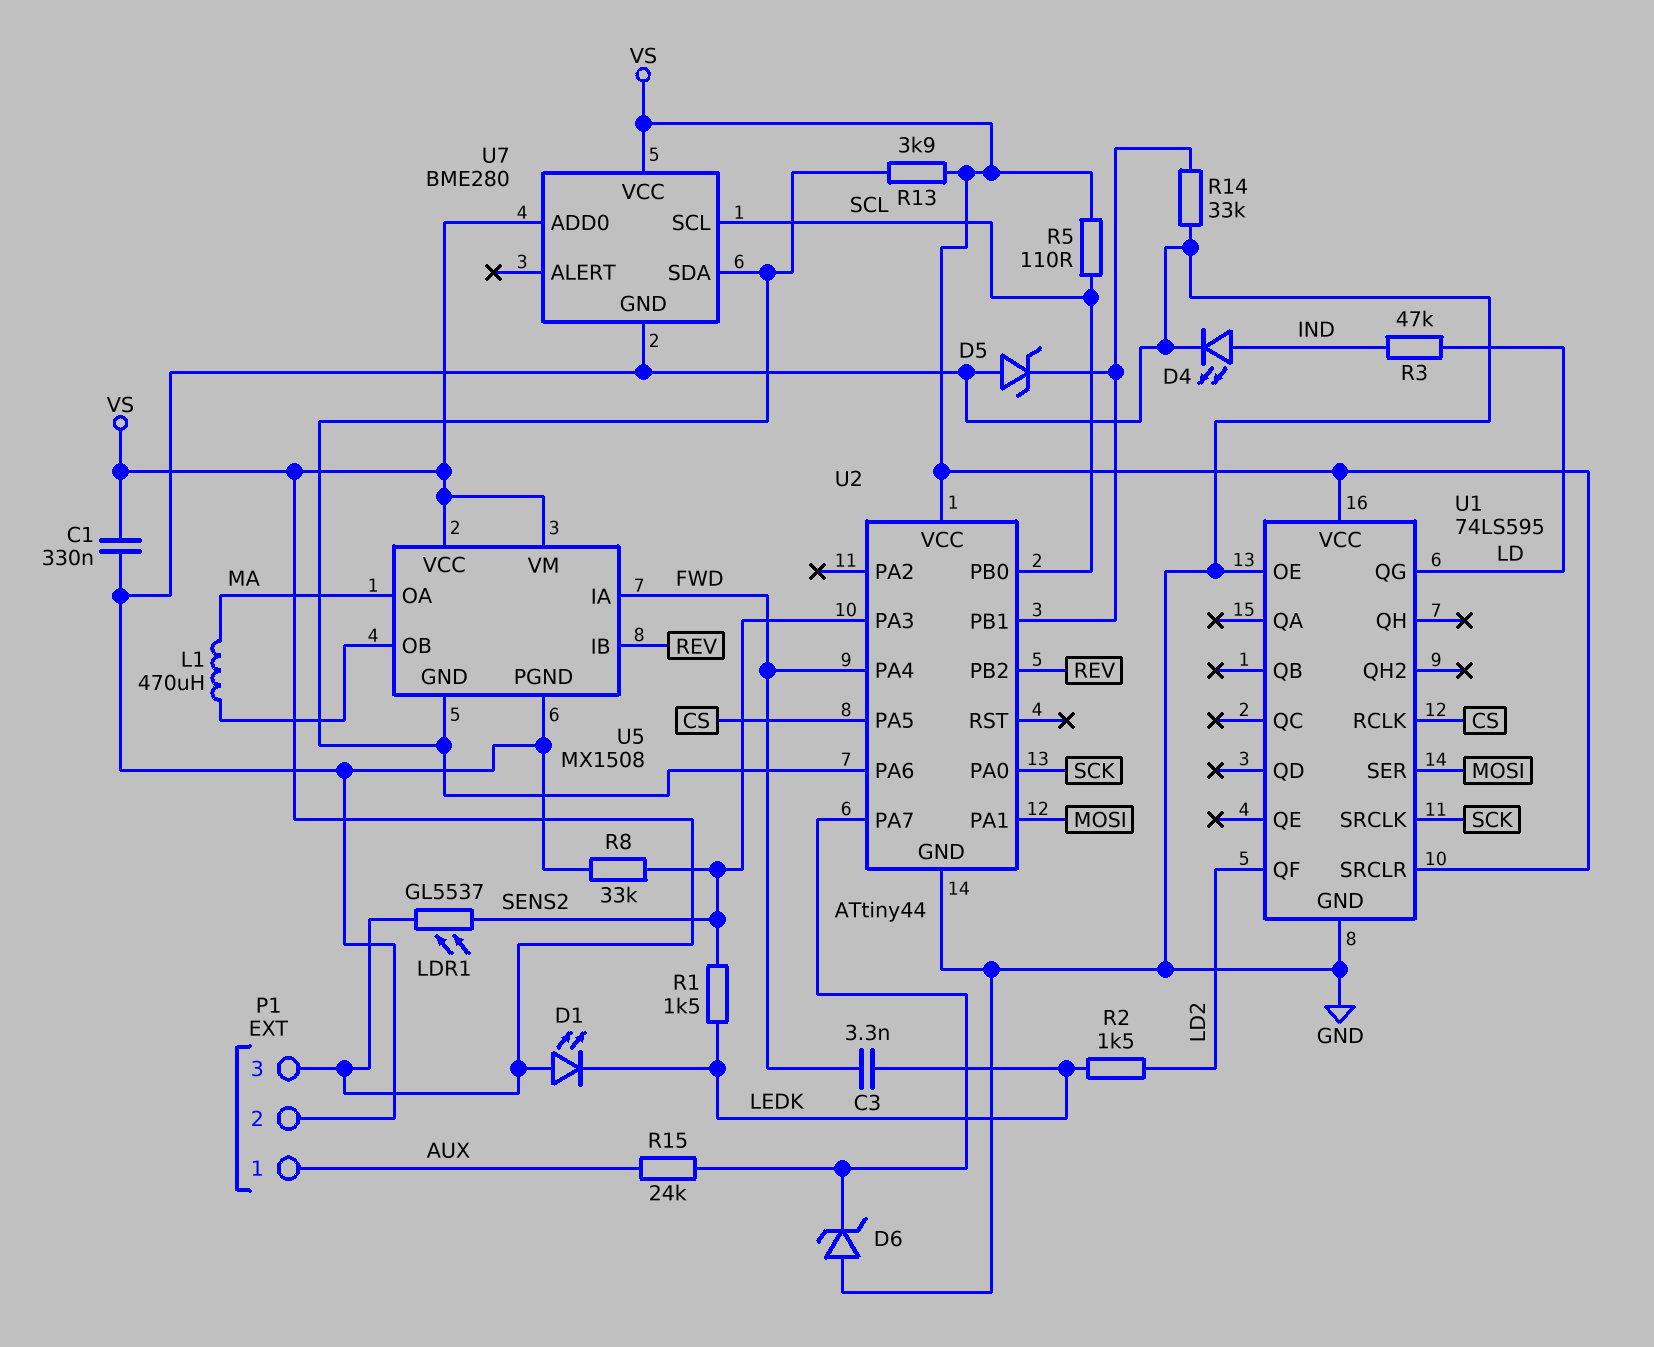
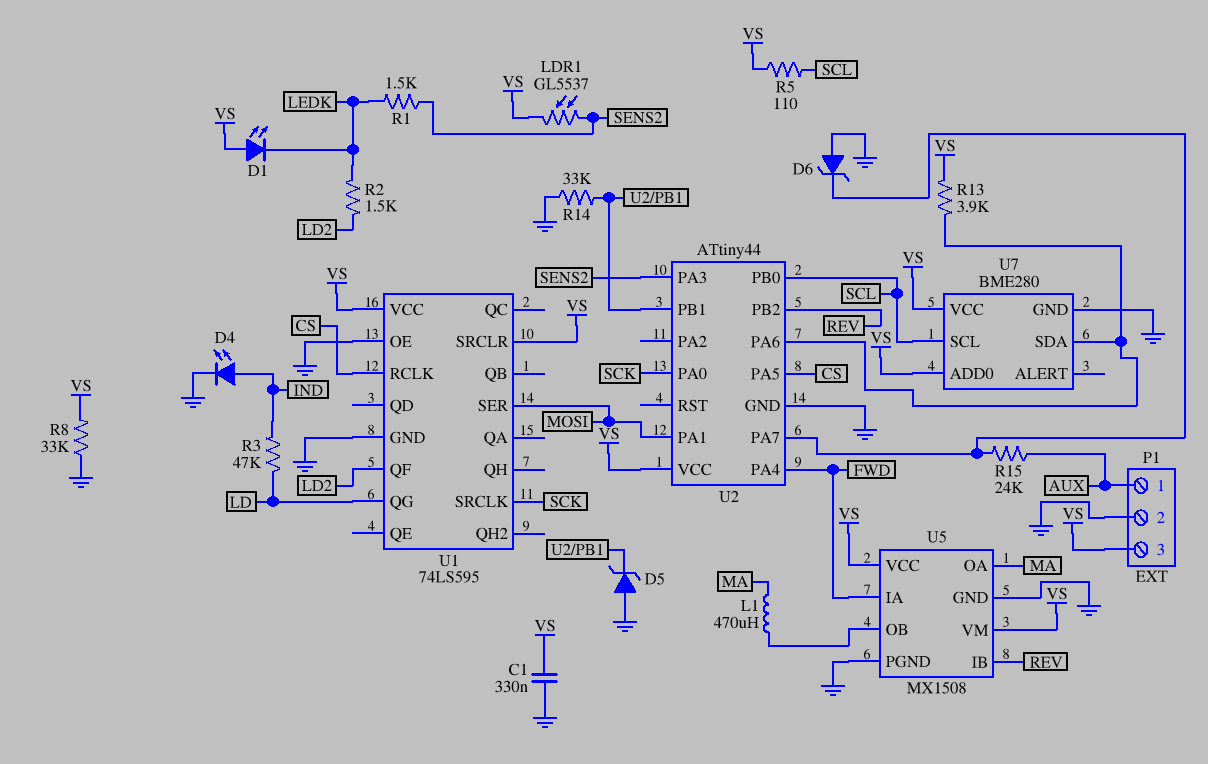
C3: 3.3nF (FWD, LEDK) -> none
R8: 33k (GND, SENS2) -> 33k (GND, VS)
U5 pin GND: U2/PA6 -> GND

